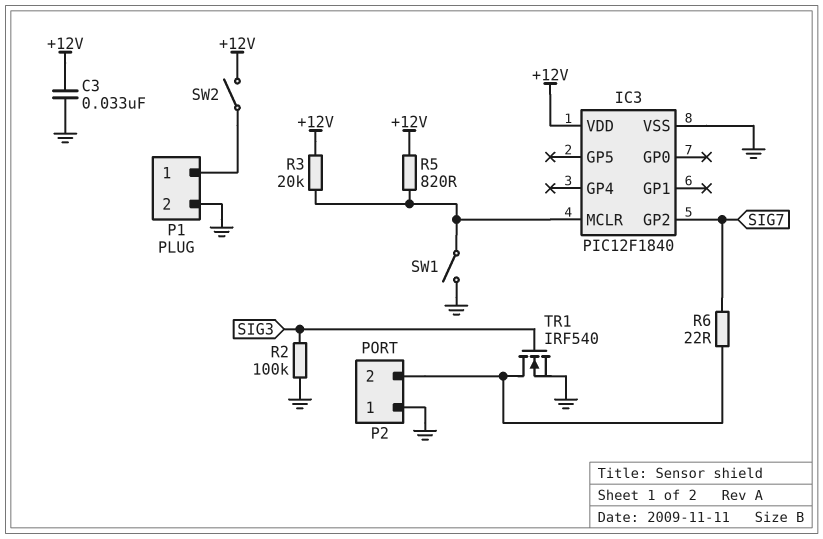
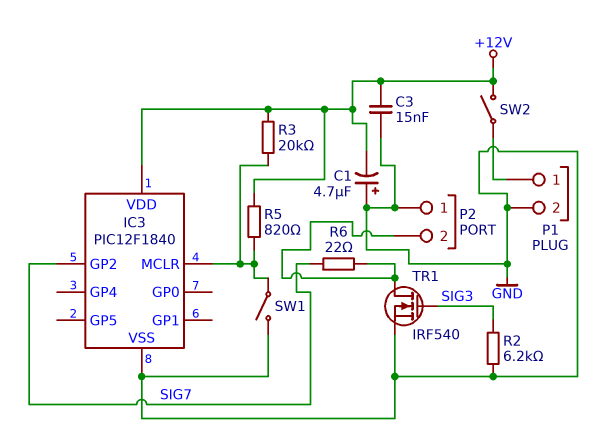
C1: none -> 4.7uF (plus GND, minus +12V)
C3: 33nF (+12V, GND) -> 15nF (+12V, GND)
R2: 100k (GND, SIG3) -> 6.2k (GND, SIG3)

